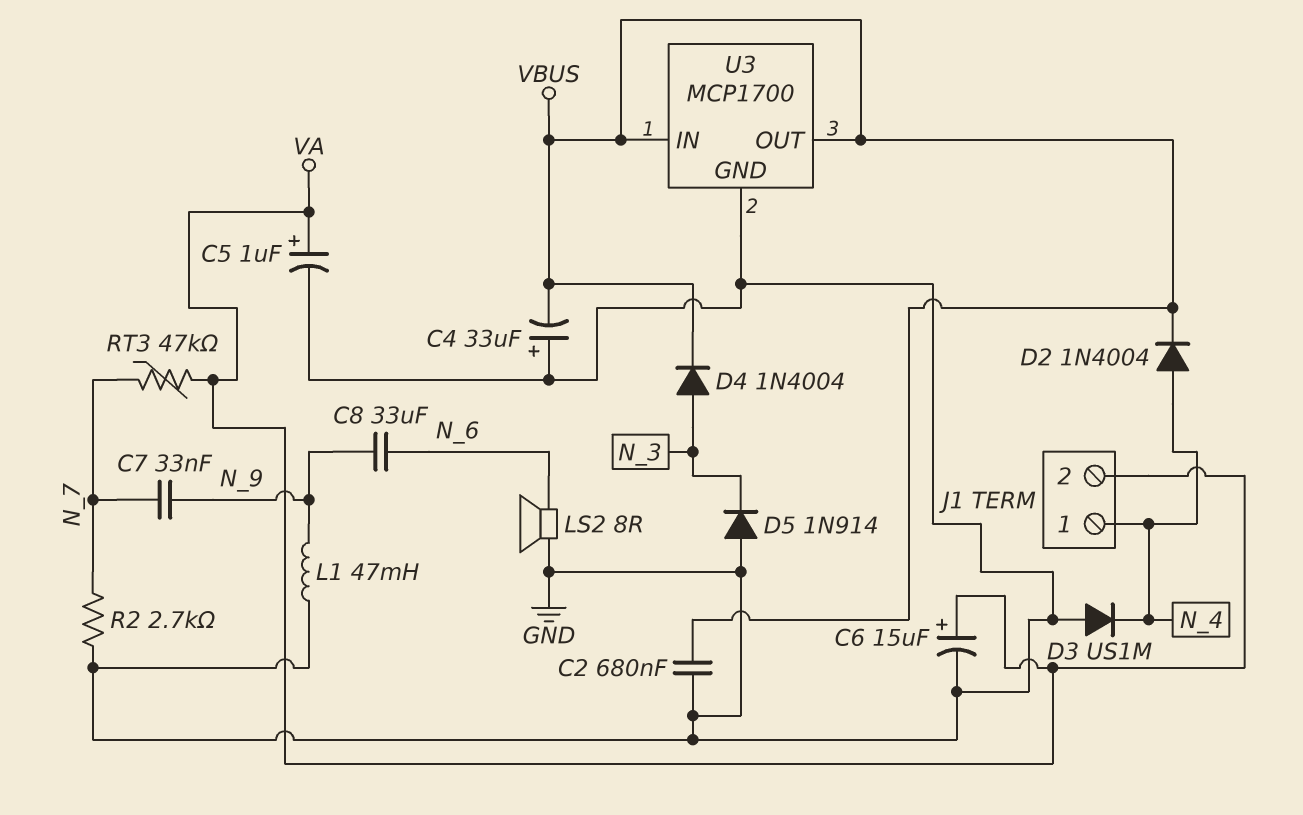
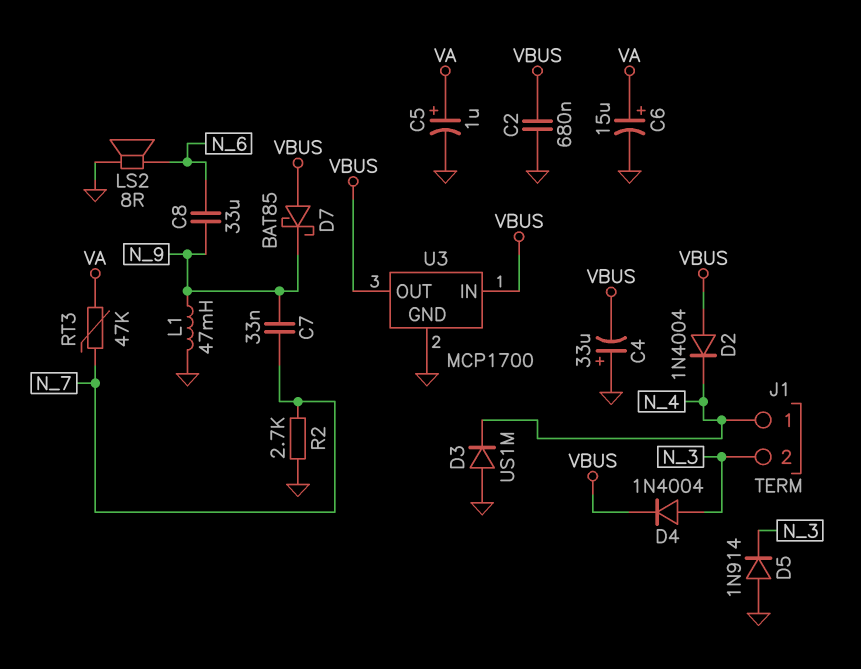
D2: diode 1N4004 (A N_4, K VBUS) -> diode 1N4004 (A VBUS, K N_4)
D7: none -> schottky BAT85 (A VBUS, K N_9)
J1 pin 2: VA -> N_3

